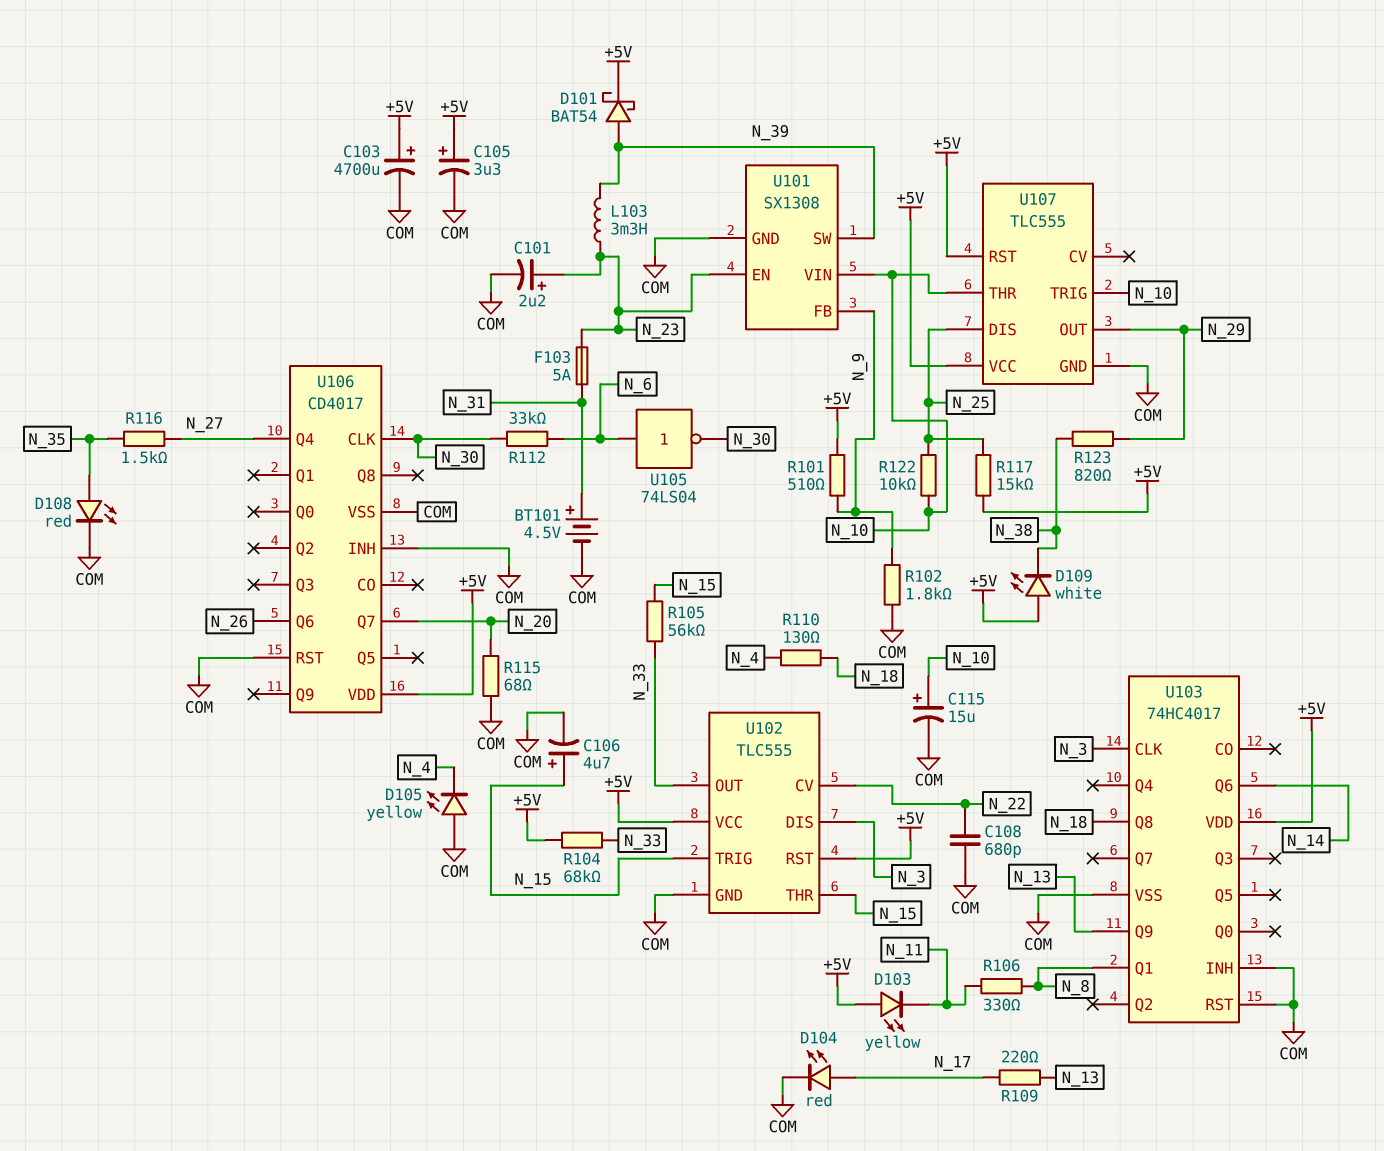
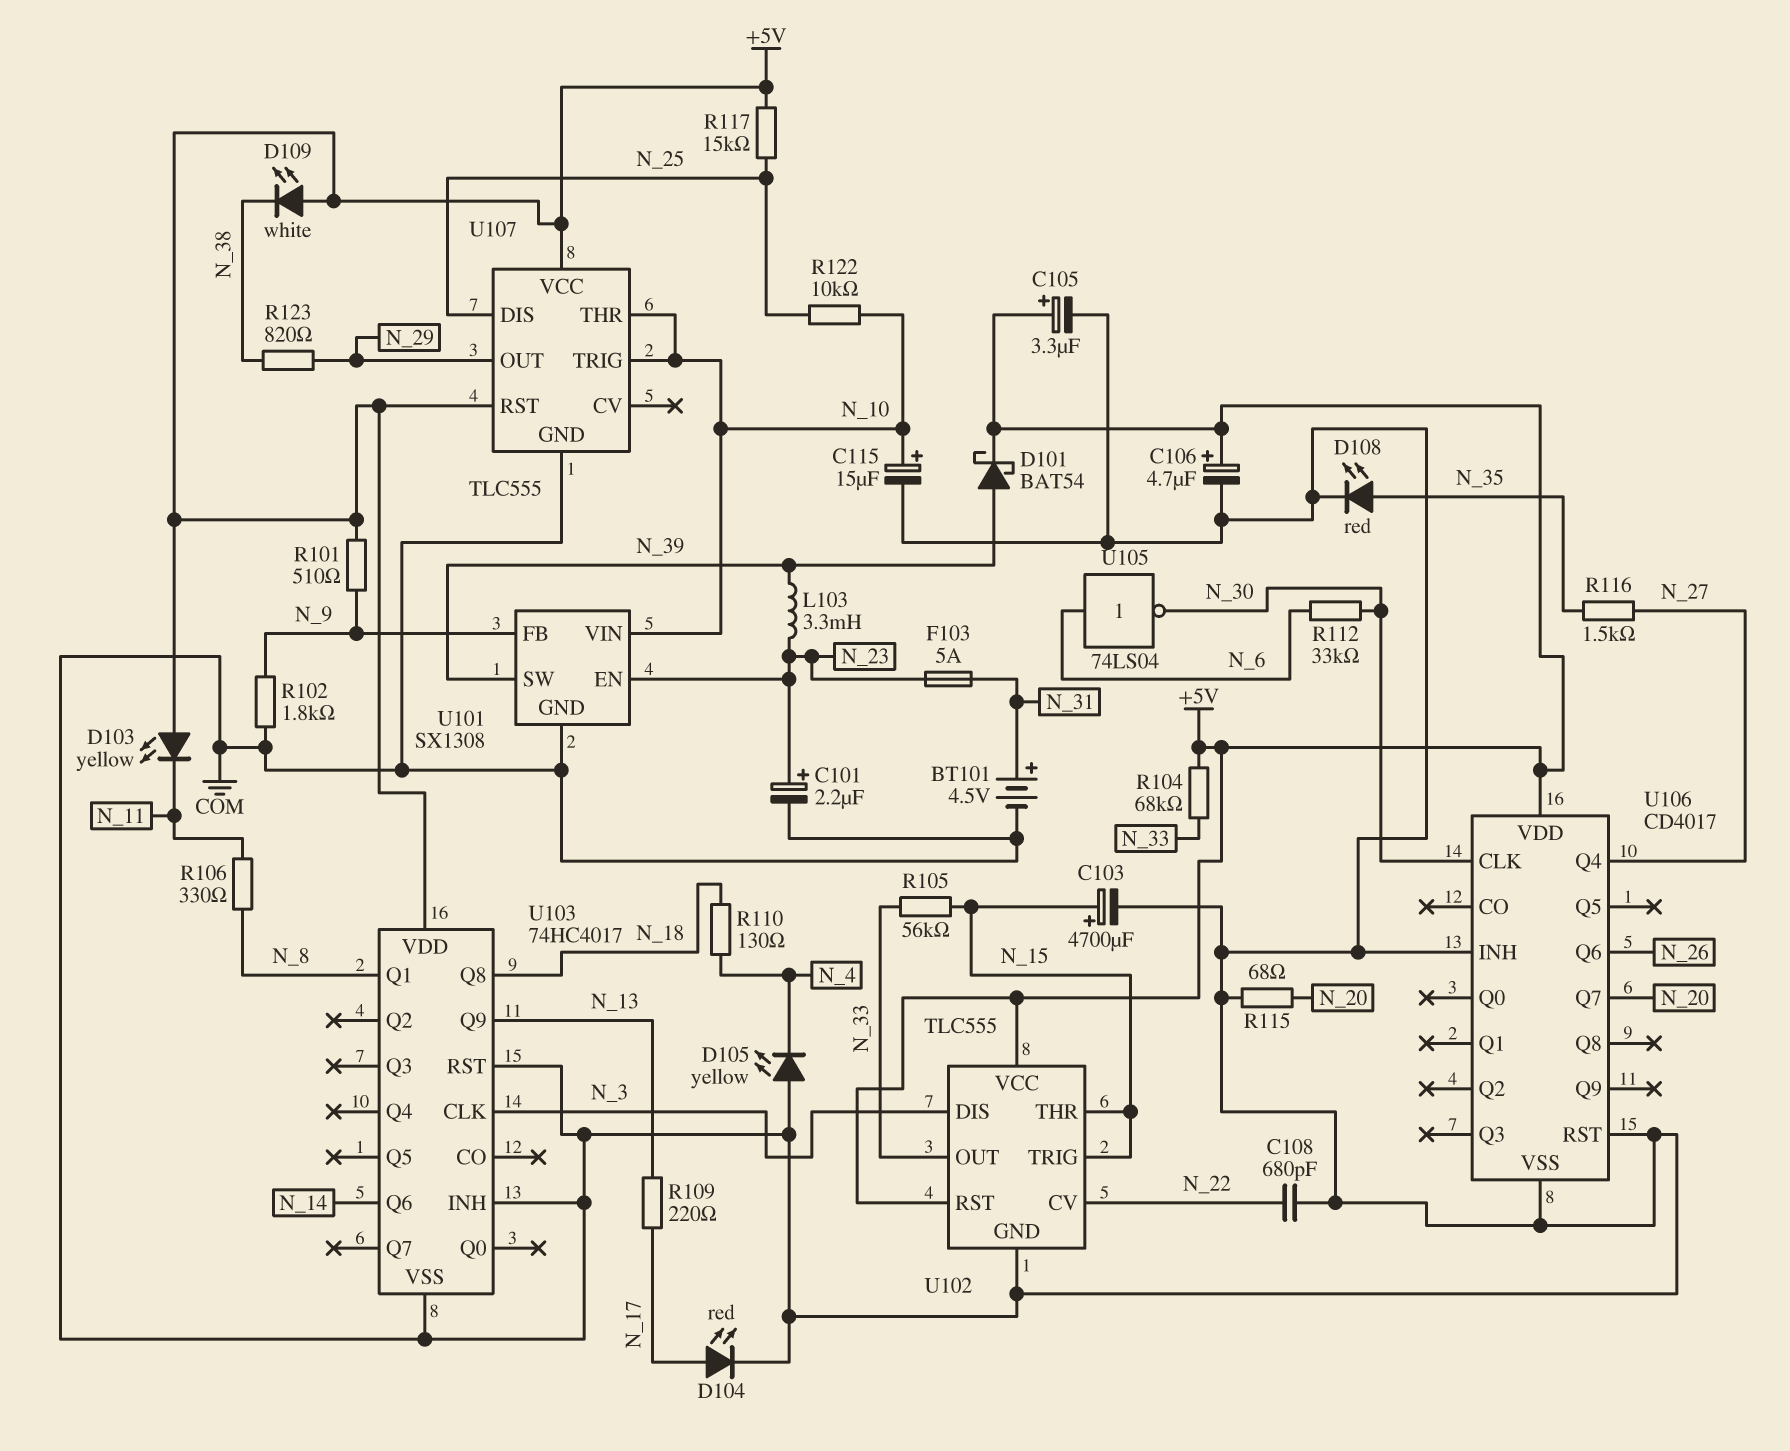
C103: 4700uF (plus +5V, minus COM) -> 4700uF (plus N_15, minus COM)
C106: 4.7uF (plus N_15, minus COM) -> 4.7uF (plus +5V, minus COM)

